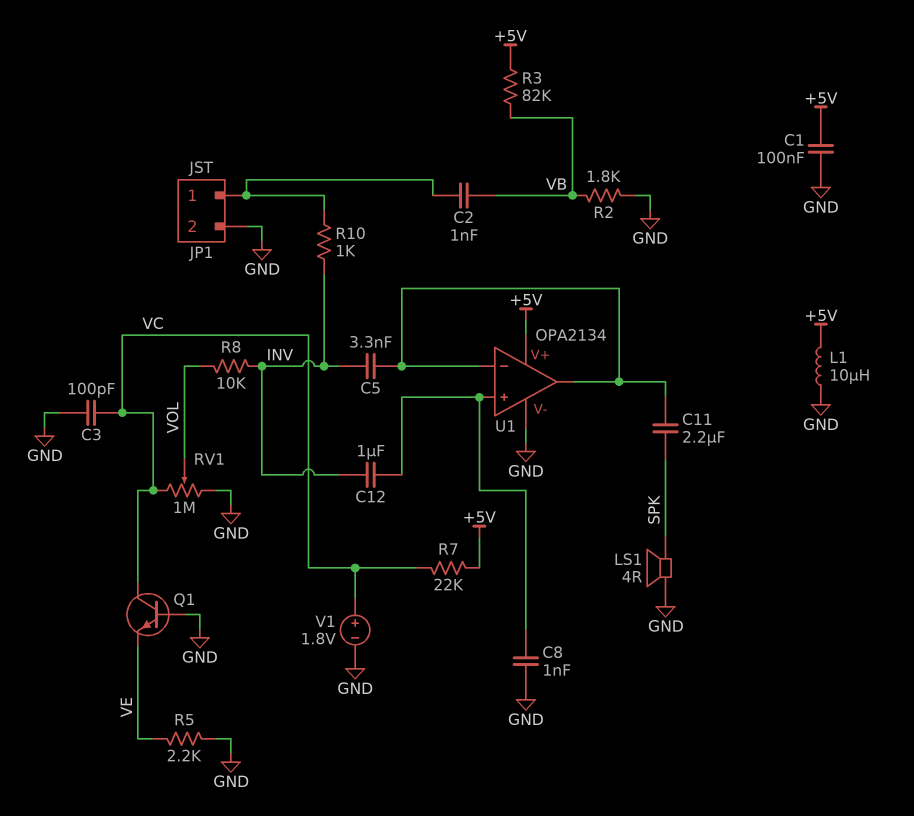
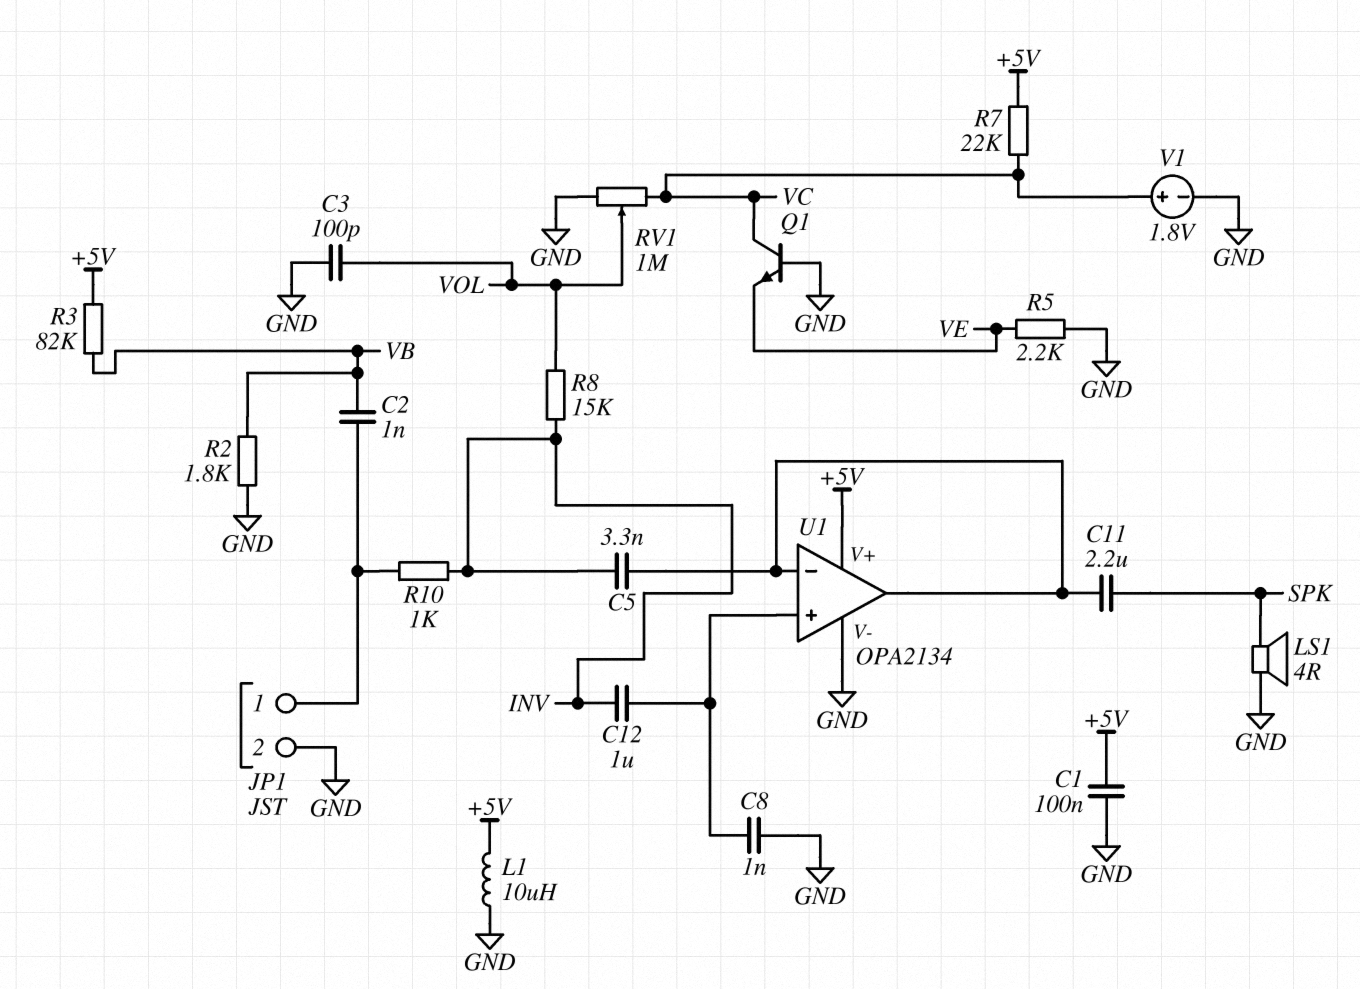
C3: 100pF (GND, VC) -> 100pF (GND, VOL)
R8: 10k (INV, VOL) -> 15k (INV, VOL)

